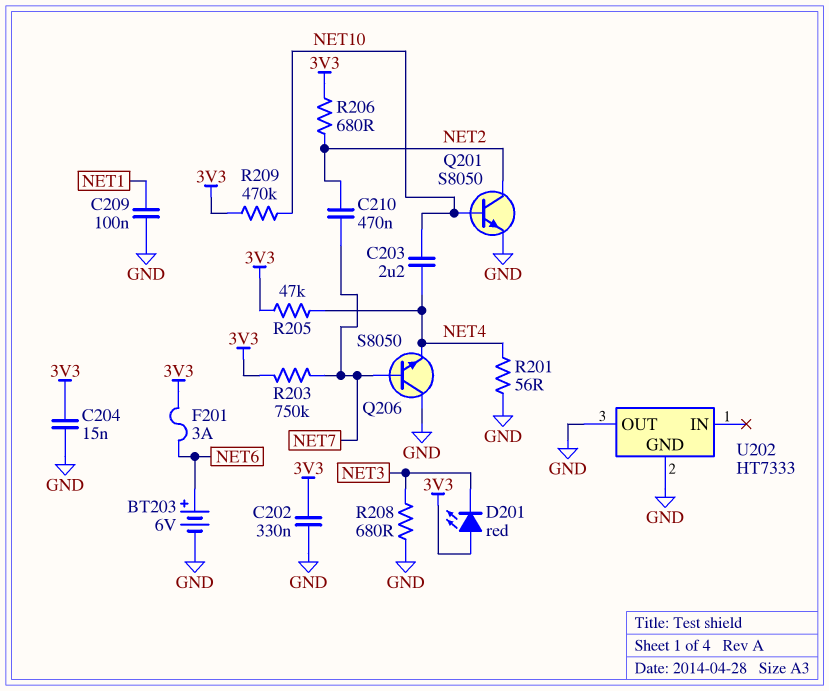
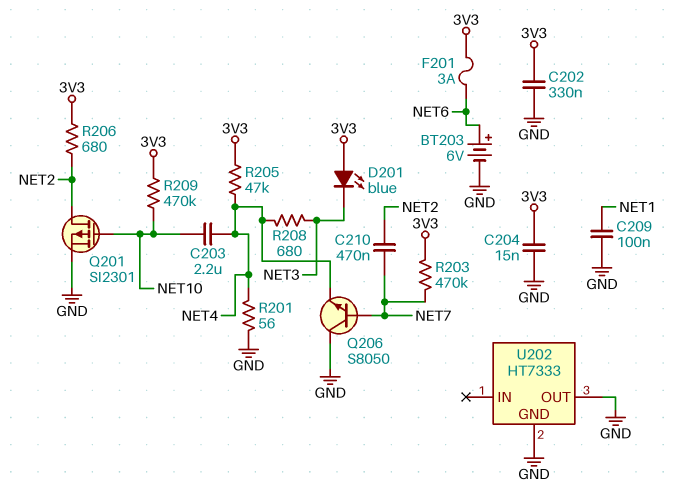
D201: LED red (A 3V3, K NET3) -> LED blue (A 3V3, K NET3)
Q201: NPN S8050 (B NET10, C NET2, E GND) -> PMOS SI2301 (G NET10, D NET2, S GND)
R203: 750k (3V3, NET7) -> 470k (3V3, NET7)
R208: 680 (GND, NET3) -> 680 (NET3, NET4)

